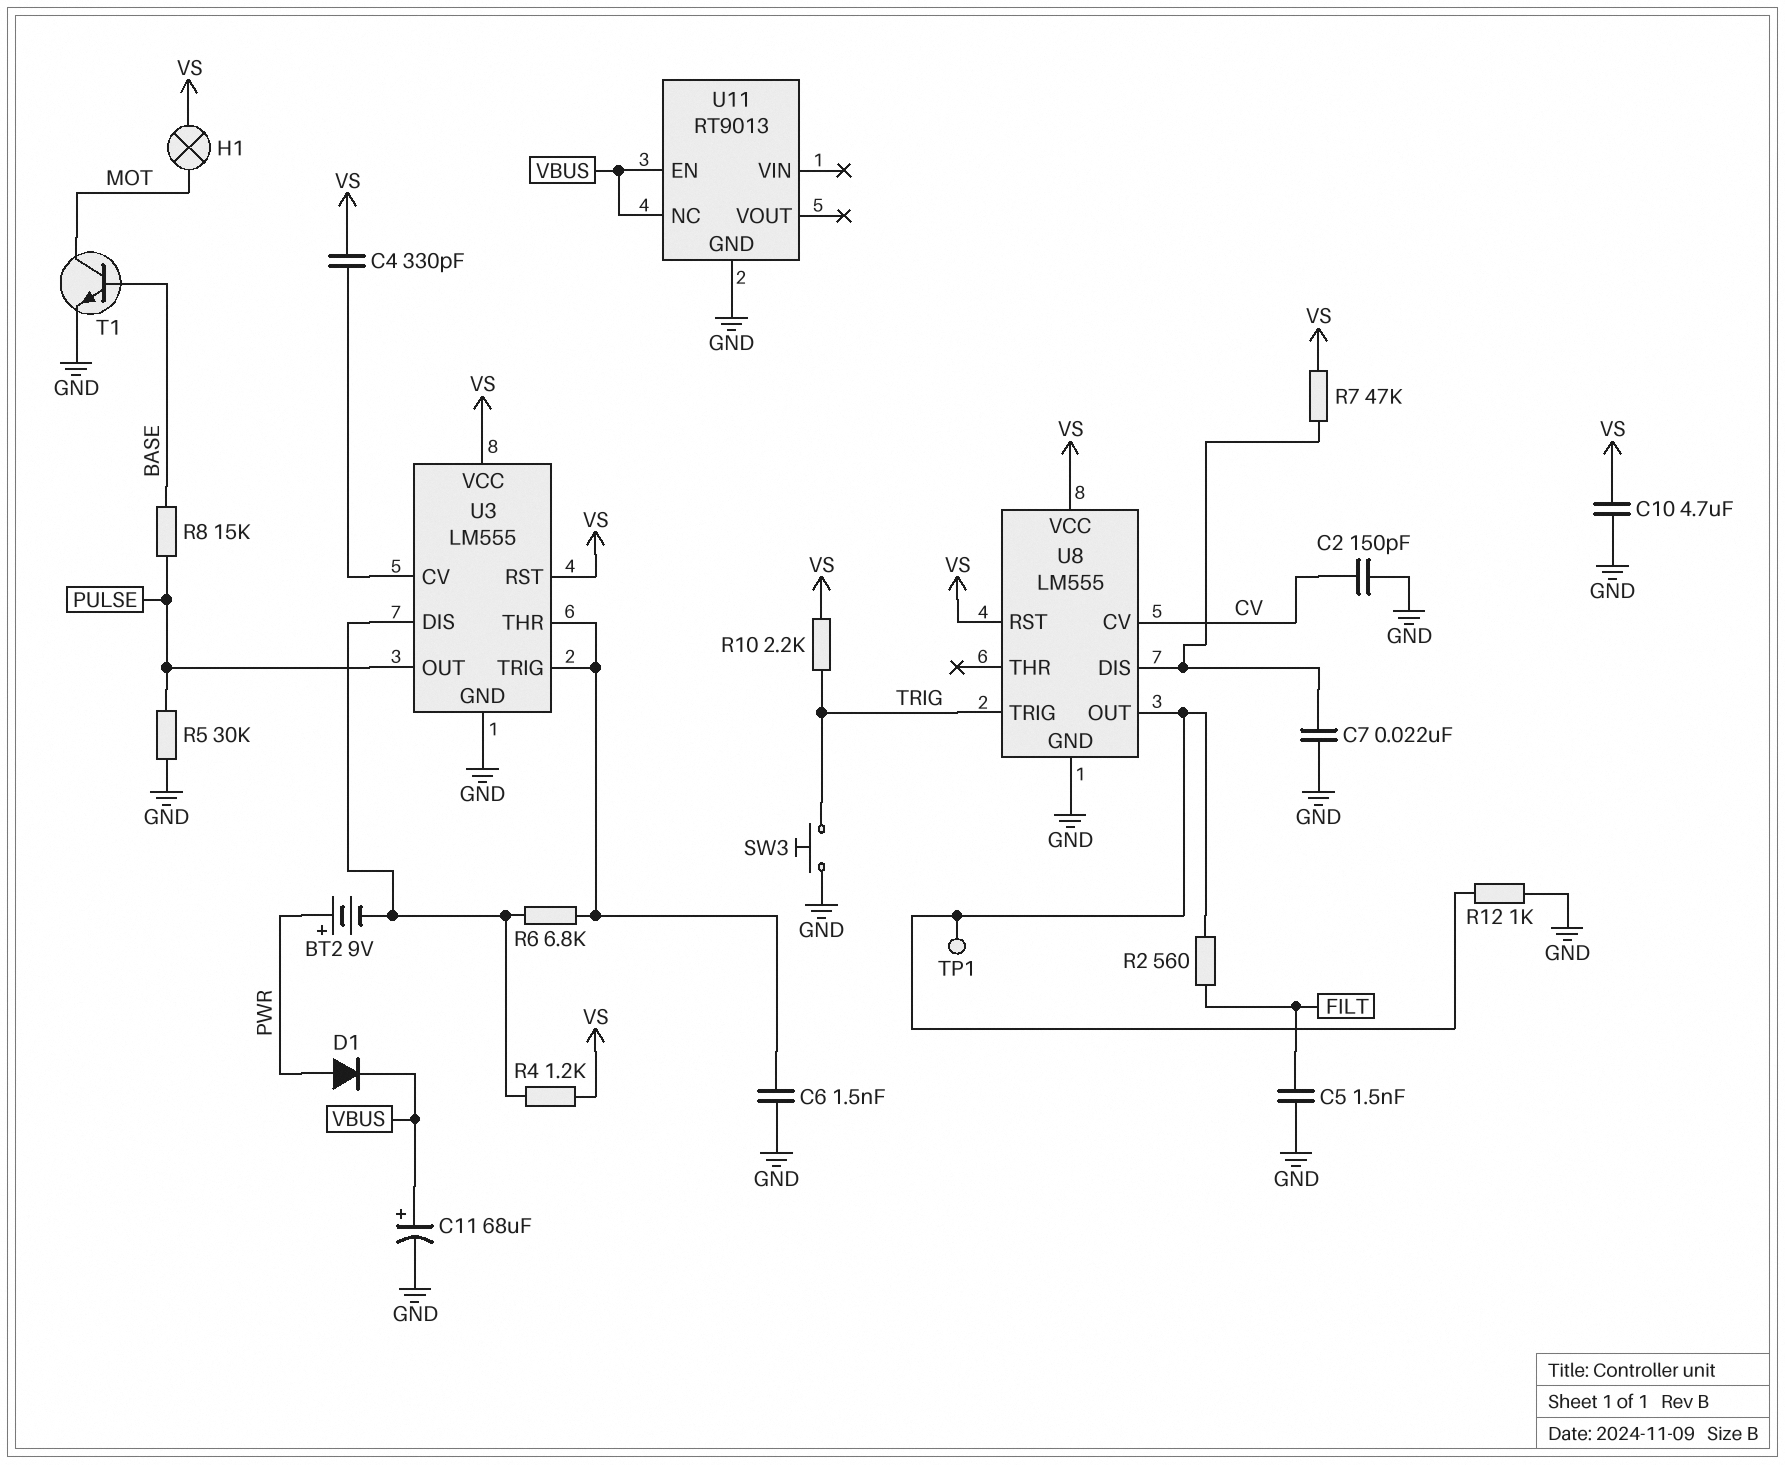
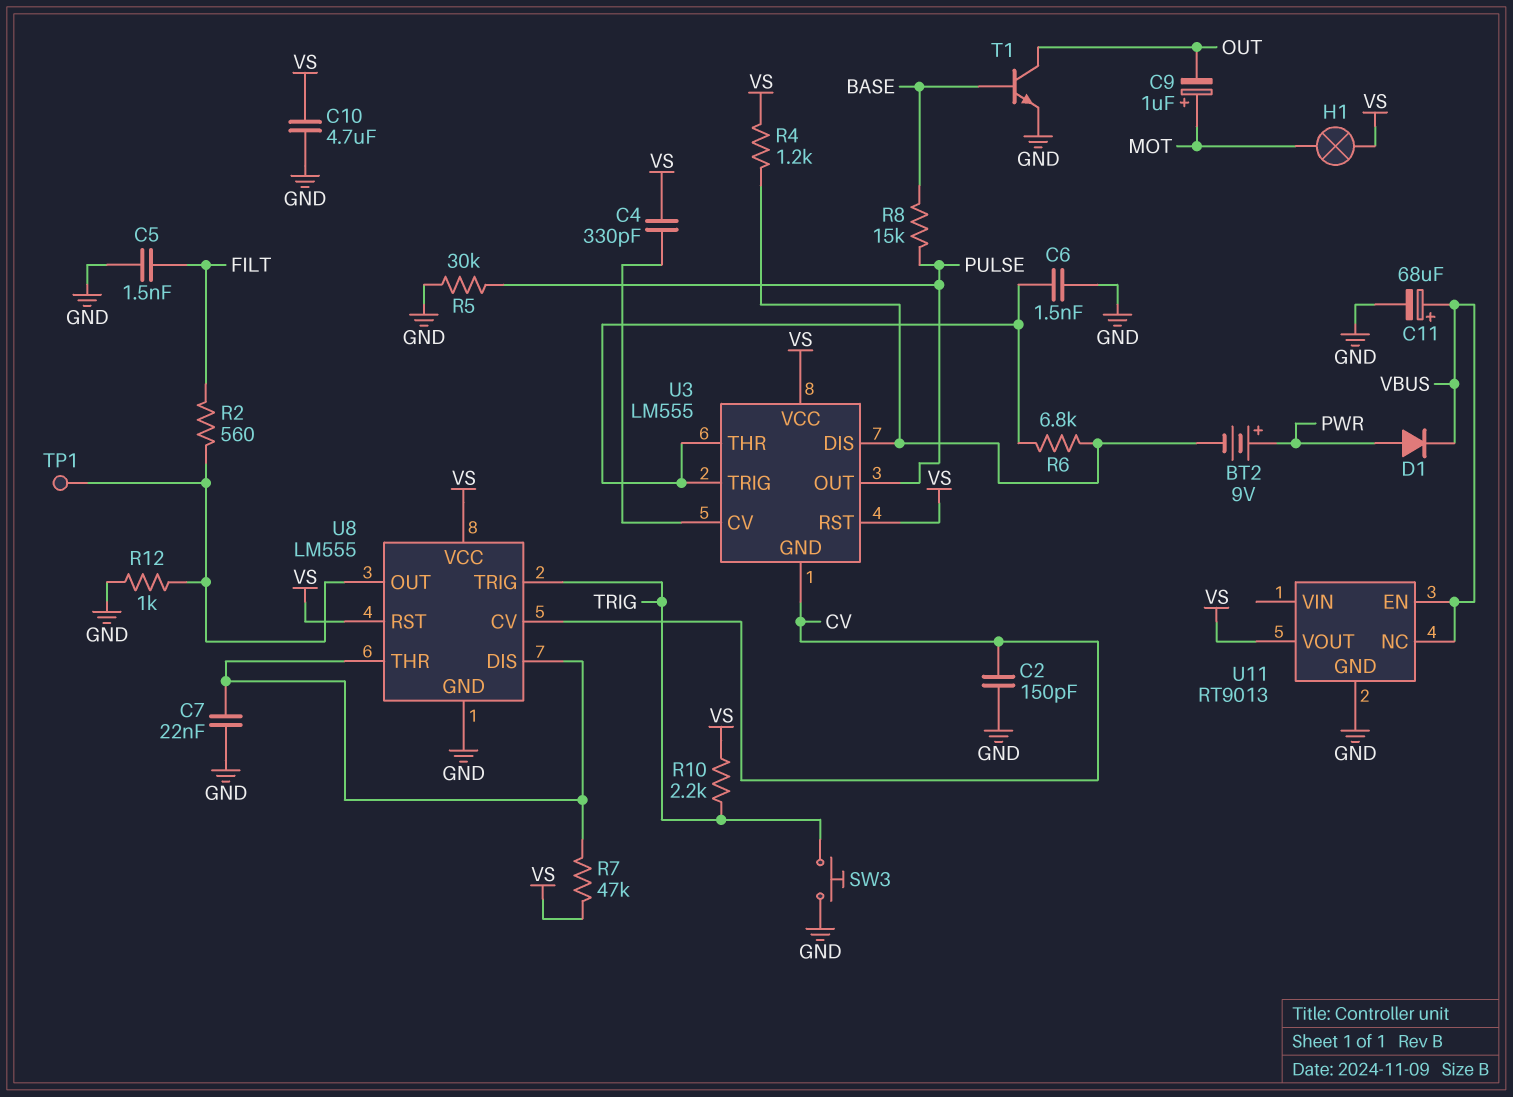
C9: none -> 1uF (plus MOT, minus OUT)
T1: NPN (B BASE, C MOT, E GND) -> NPN (B BASE, C OUT, E GND)
U3 pin GND: GND -> CV
U8 pin THR: none -> U8/DIS
U11 pin VOUT: none -> VS

